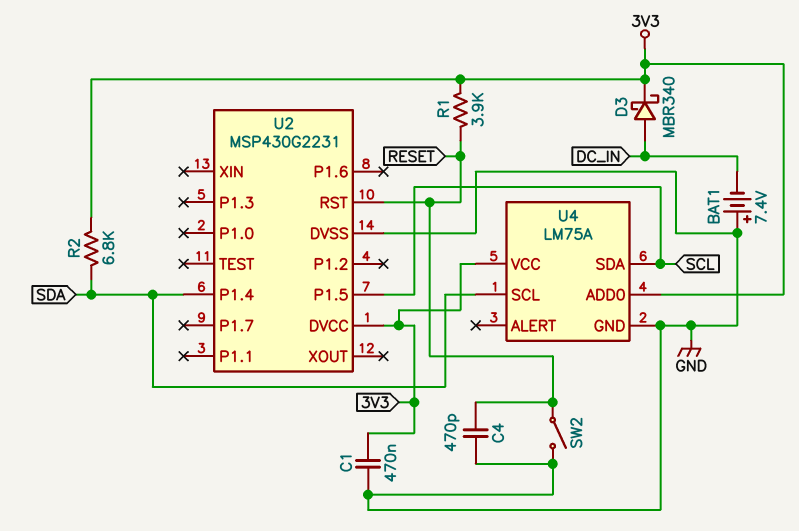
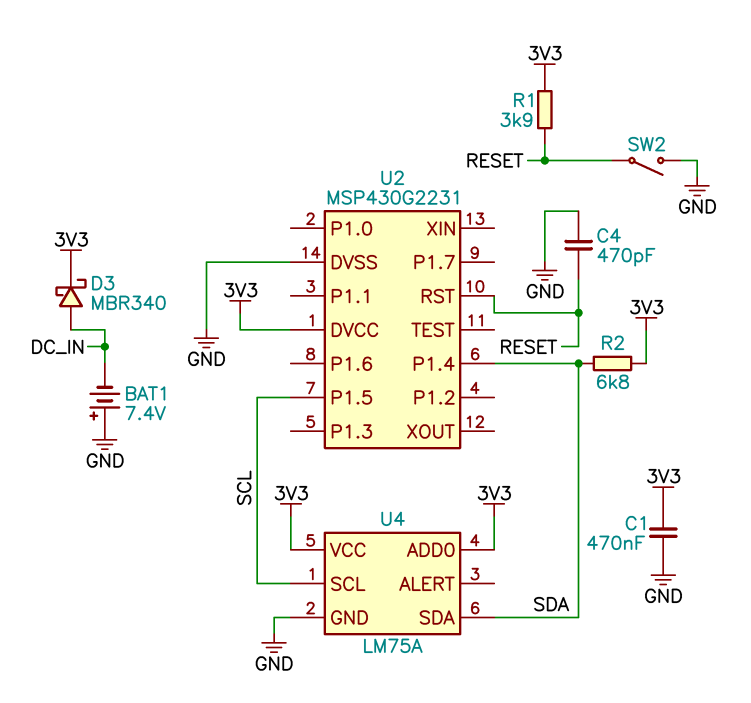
U4 pin SCL: SDA -> SCL
U4 pin SDA: SCL -> SDA

